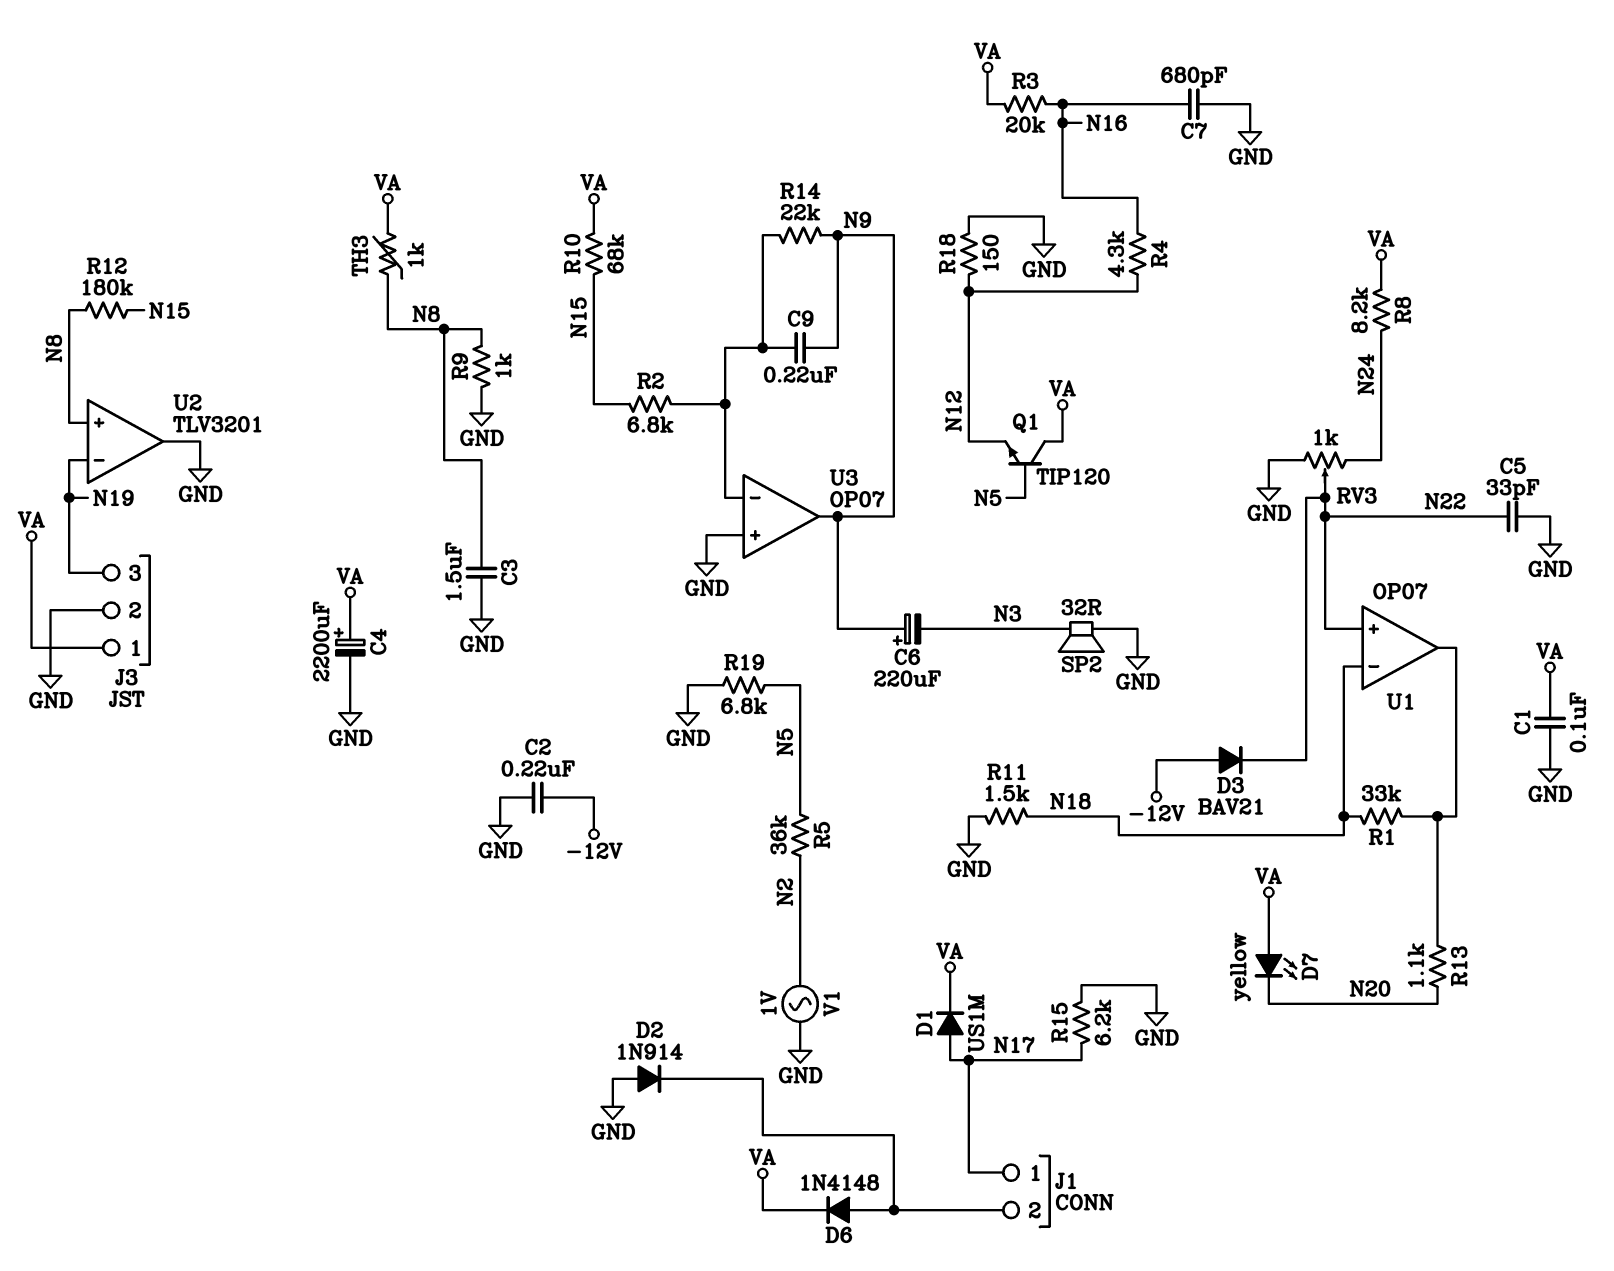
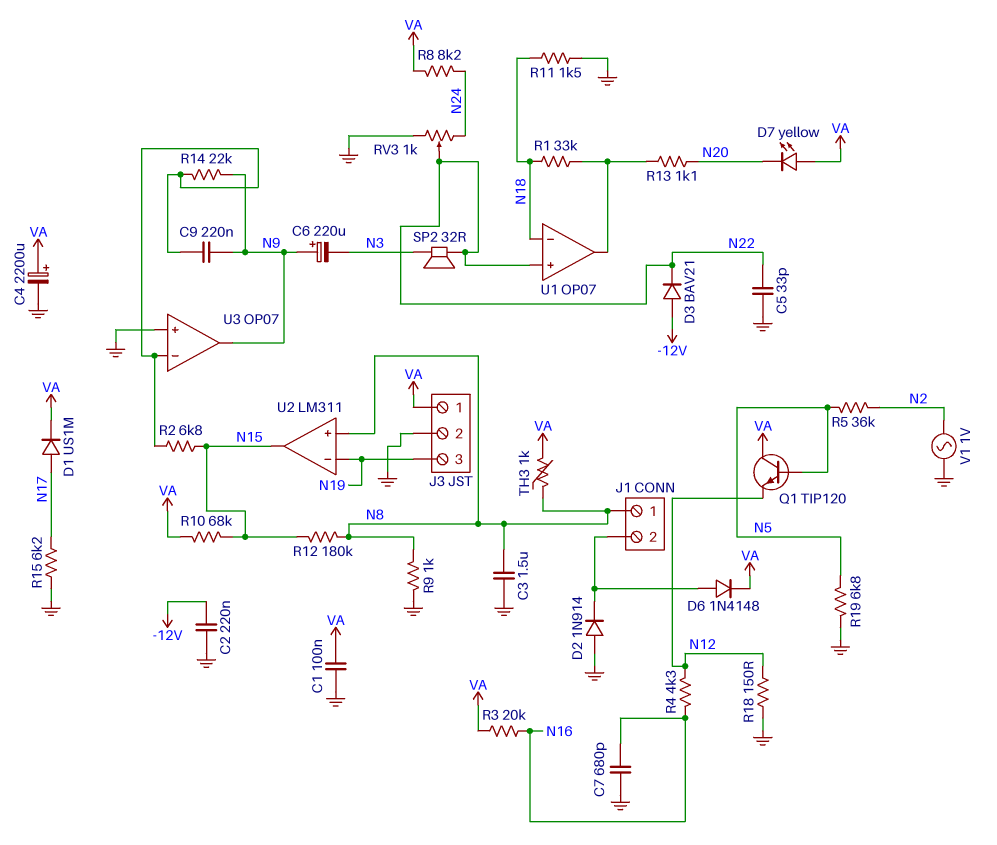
J1 pin 1: N17 -> N8
SP2: speaker 32R (GND, N3) -> speaker 32R (N3, N22)
U2: TLV3201 -> LM311
U2 pin out: GND -> N15

